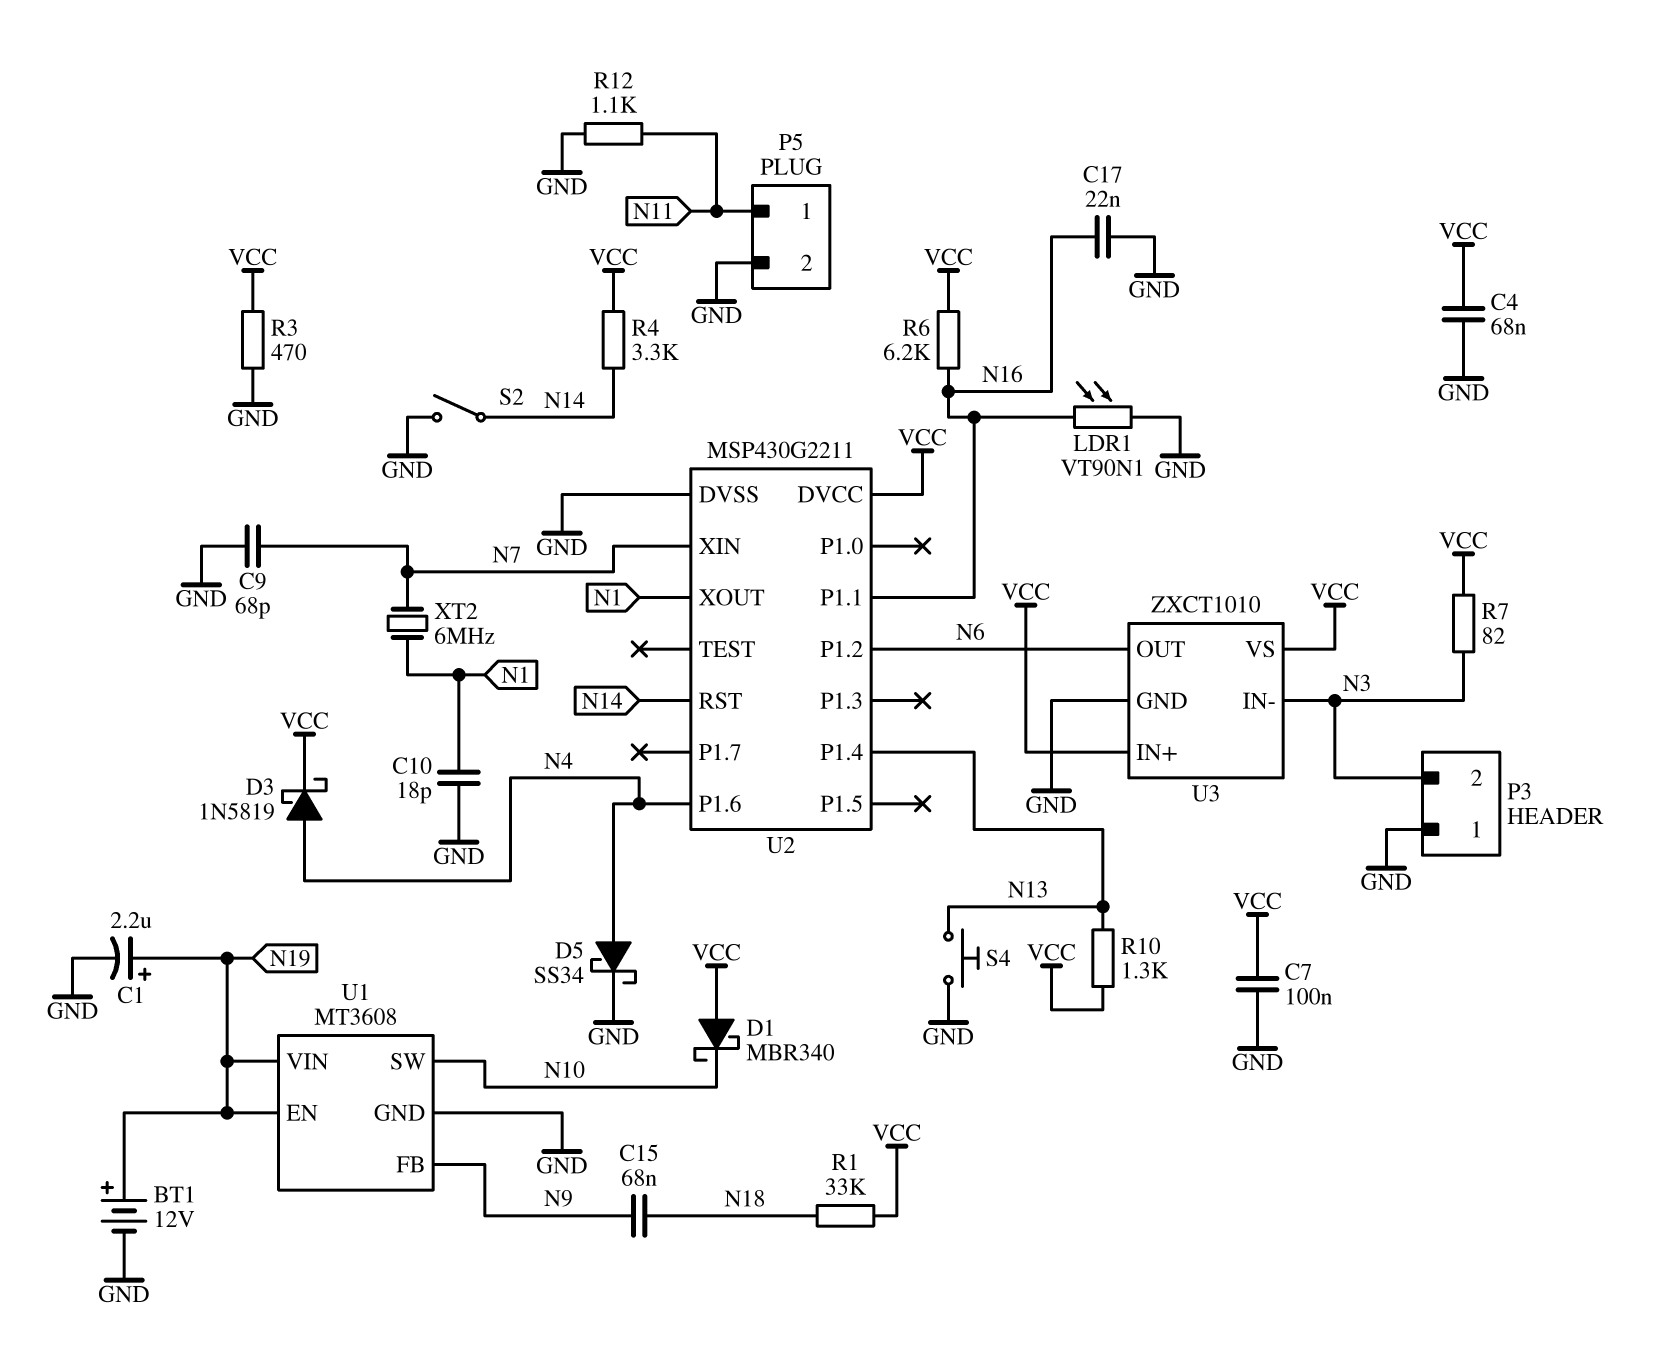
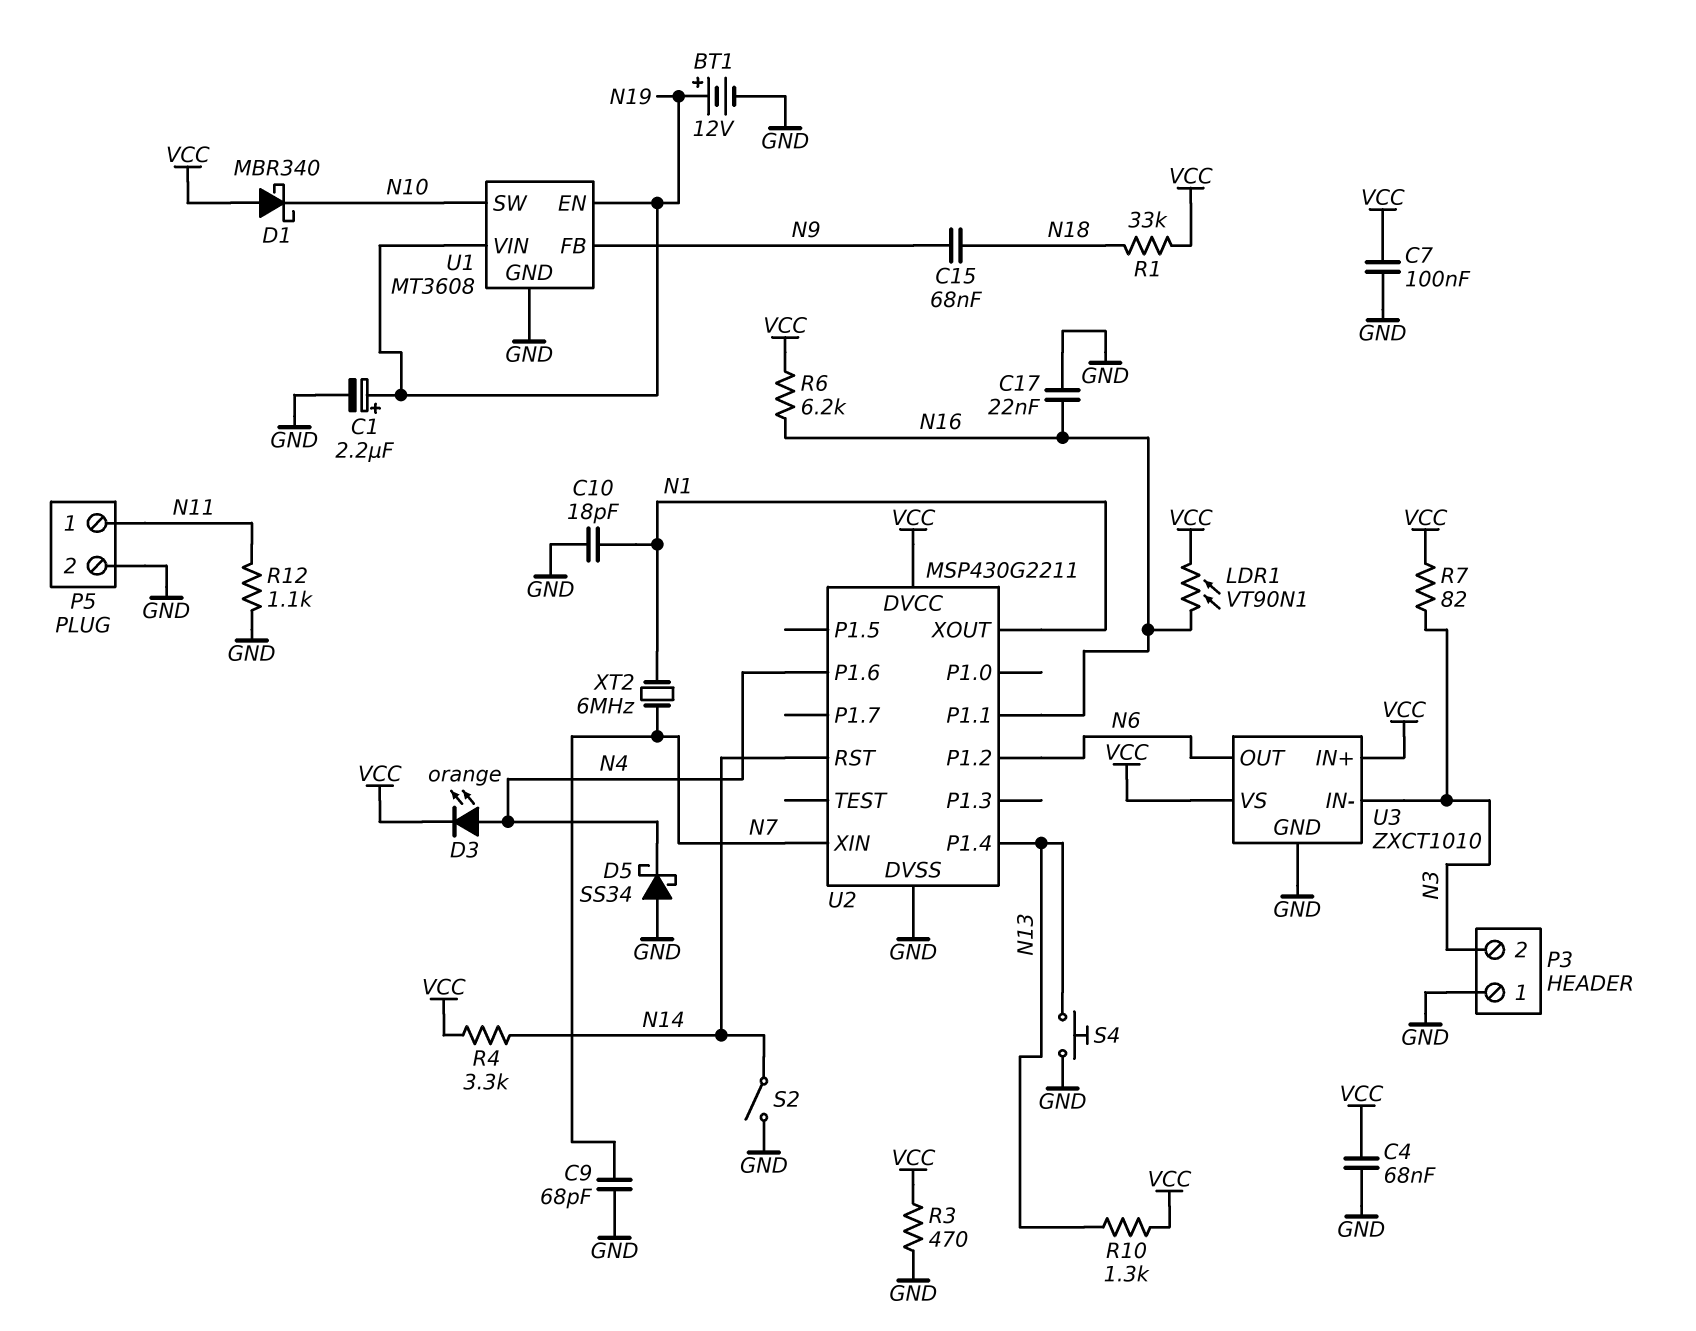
D3: schottky 1N5819 (A N4, K VCC) -> LED orange (A N4, K VCC)
D5: schottky SS34 (A N4, K GND) -> schottky SS34 (A GND, K N4)
LDR1: VT90N1 (GND, N16) -> VT90N1 (N16, VCC)

